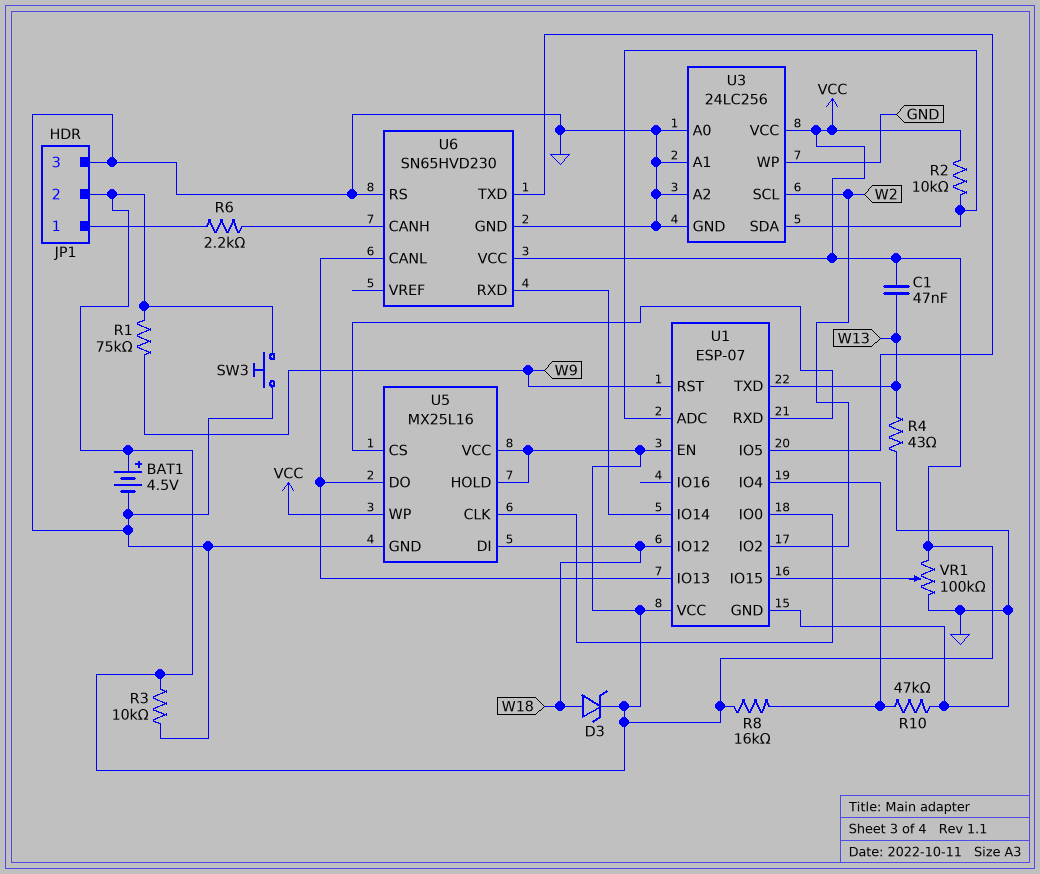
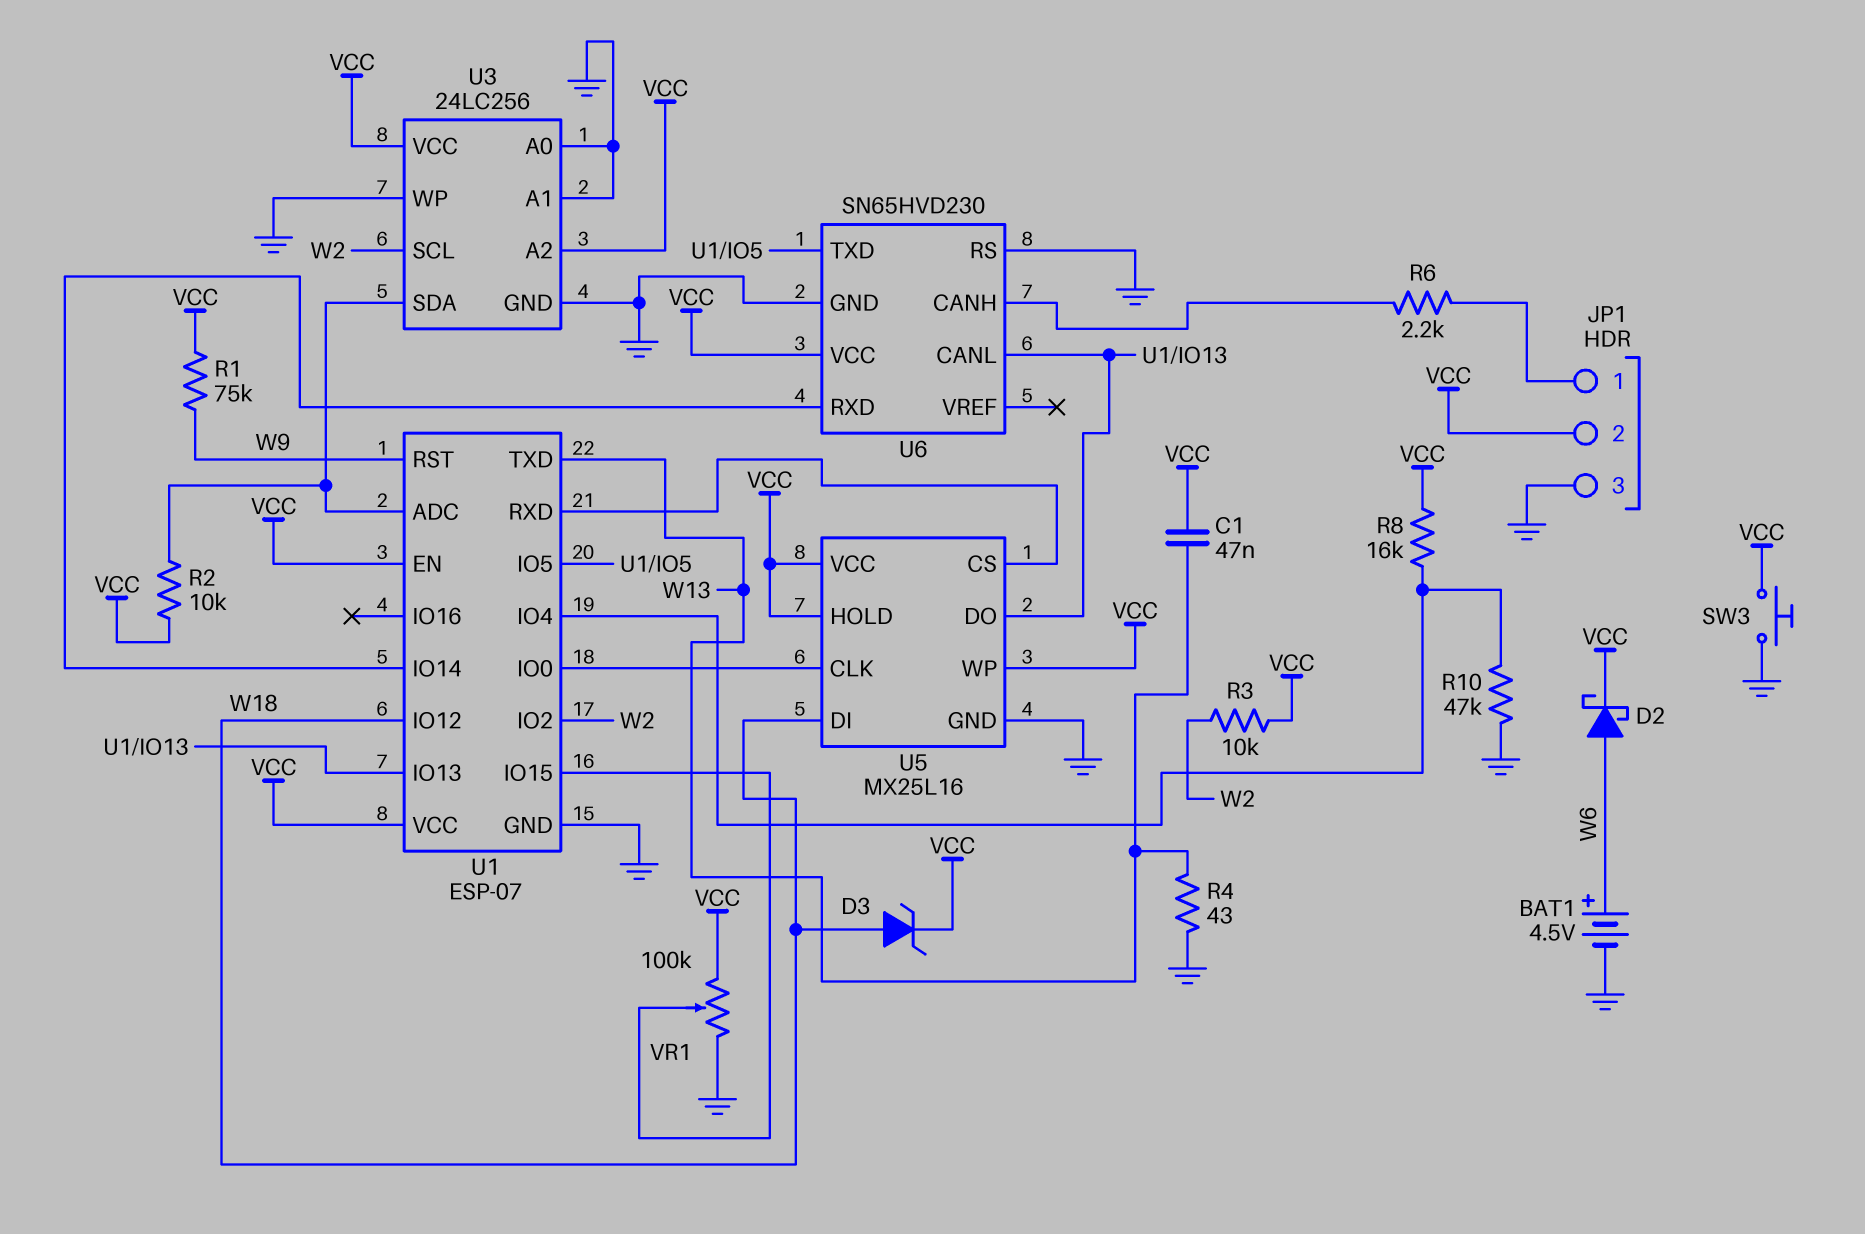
BAT1: 4.5V (plus VCC, minus GND) -> 4.5V (plus W6, minus GND)
D2: none -> schottky (A W6, K VCC)
R3: 10k (GND, VCC) -> 10k (VCC, W2)
U3 pin A2: GND -> VCC

